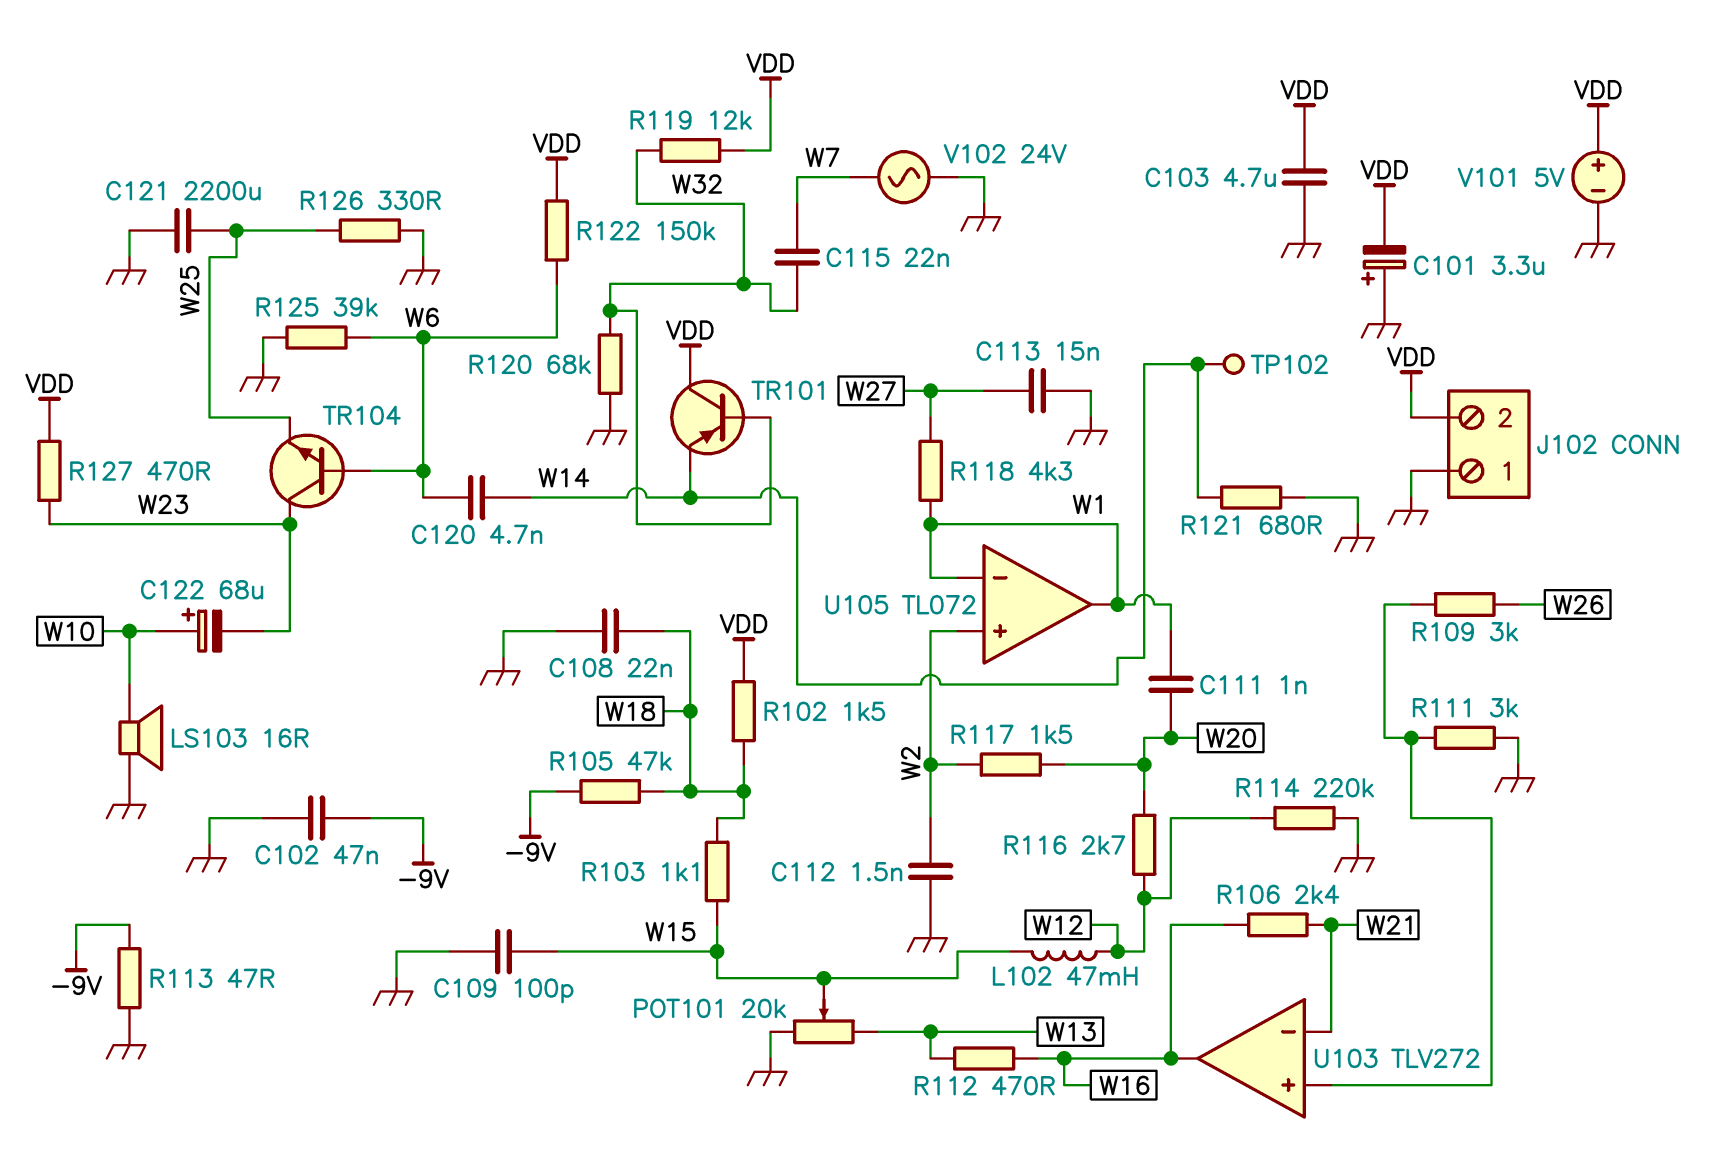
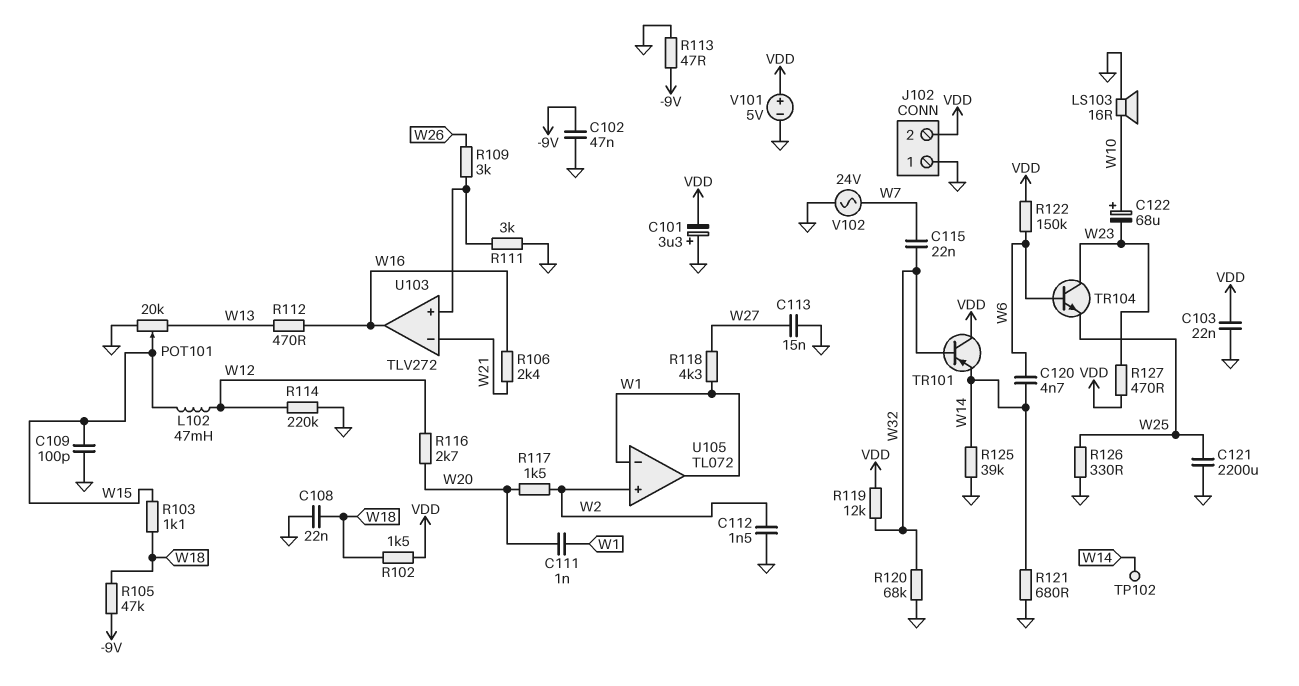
C103: 4.7uF (GND, VDD) -> 22nF (GND, VDD)
R125: 39k (GND, W6) -> 39k (GND, W14)

